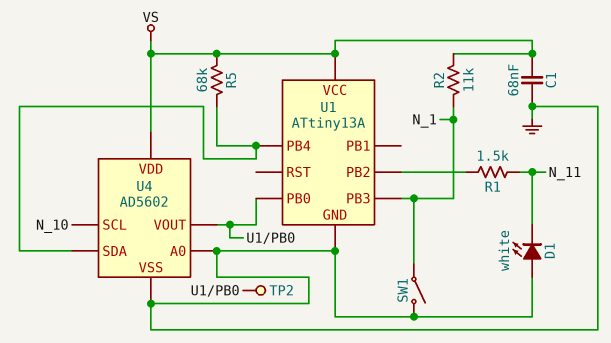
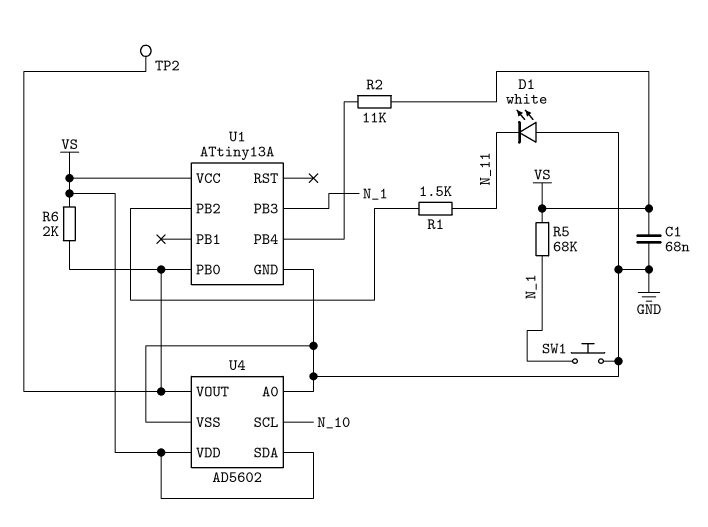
R2: 11k (N_1, VS) -> 11k (U1/PB4, VS)
R5: 68k (U1/PB4, VS) -> 68k (N_1, VS)
R6: none -> 2k (U1/PB0, VS)
SW1: switch (GND, N_1) -> button (GND, N_1)
U4 pin SDA: U1/PB4 -> VS

